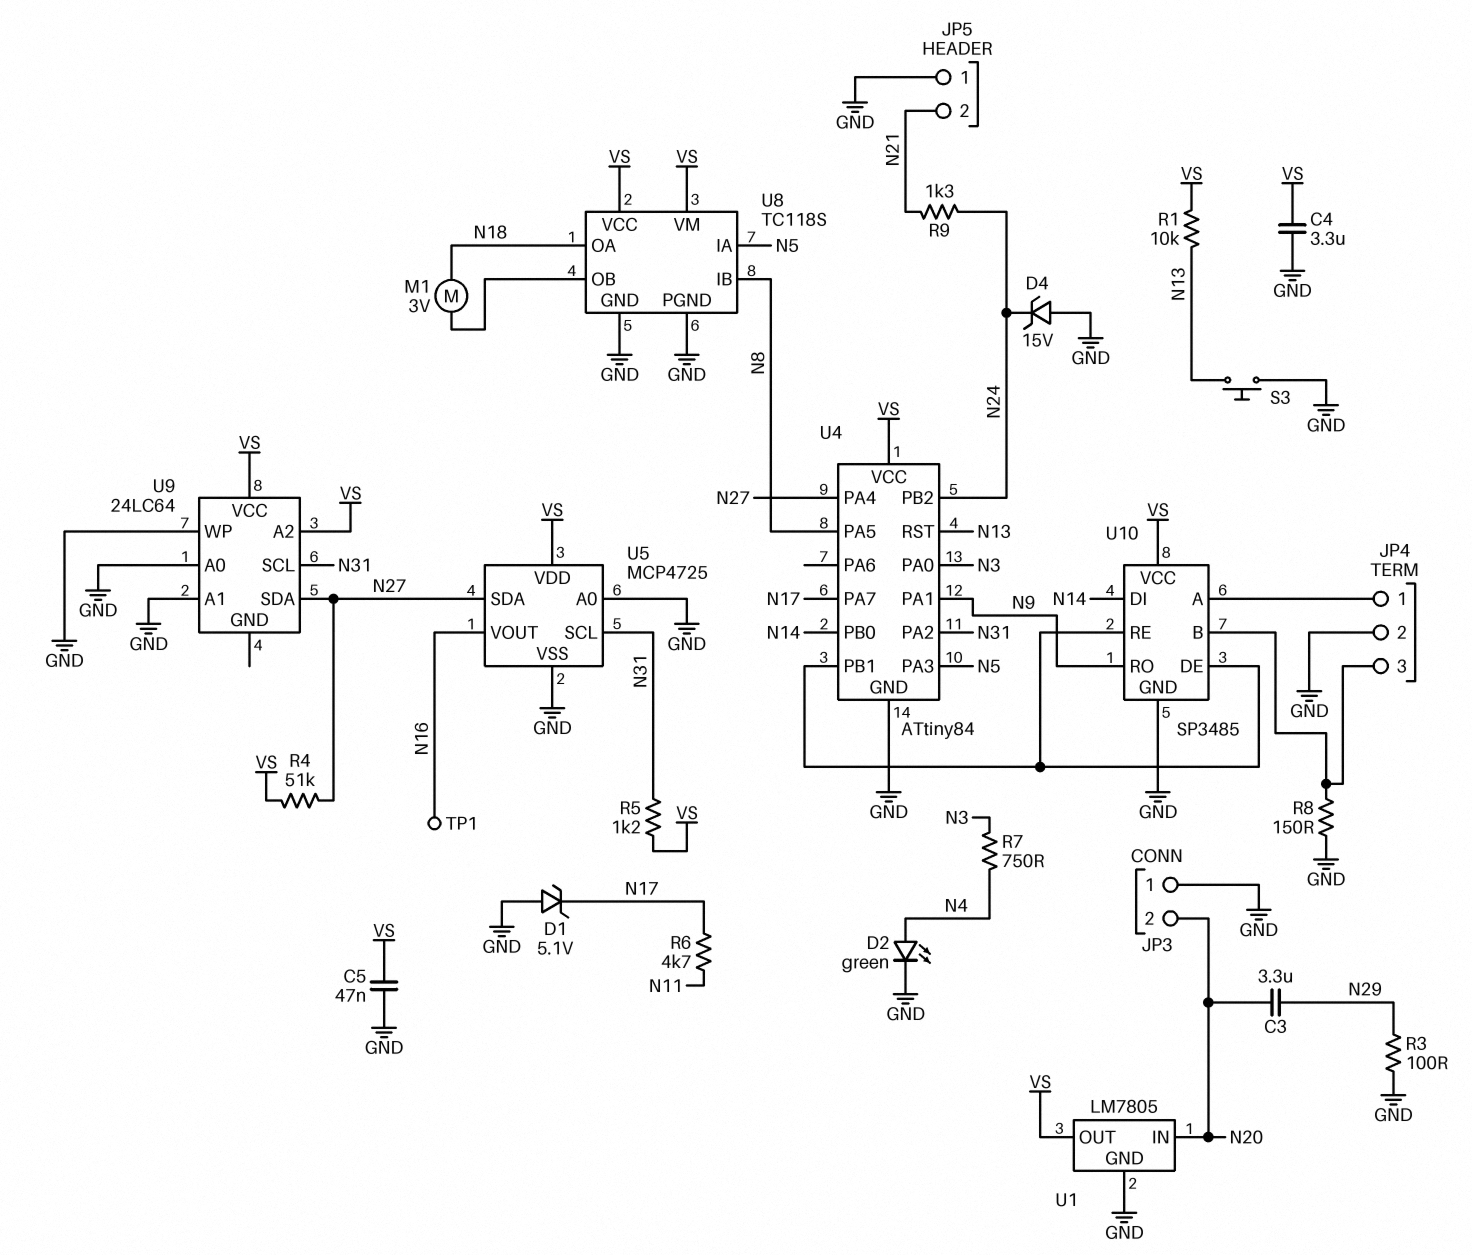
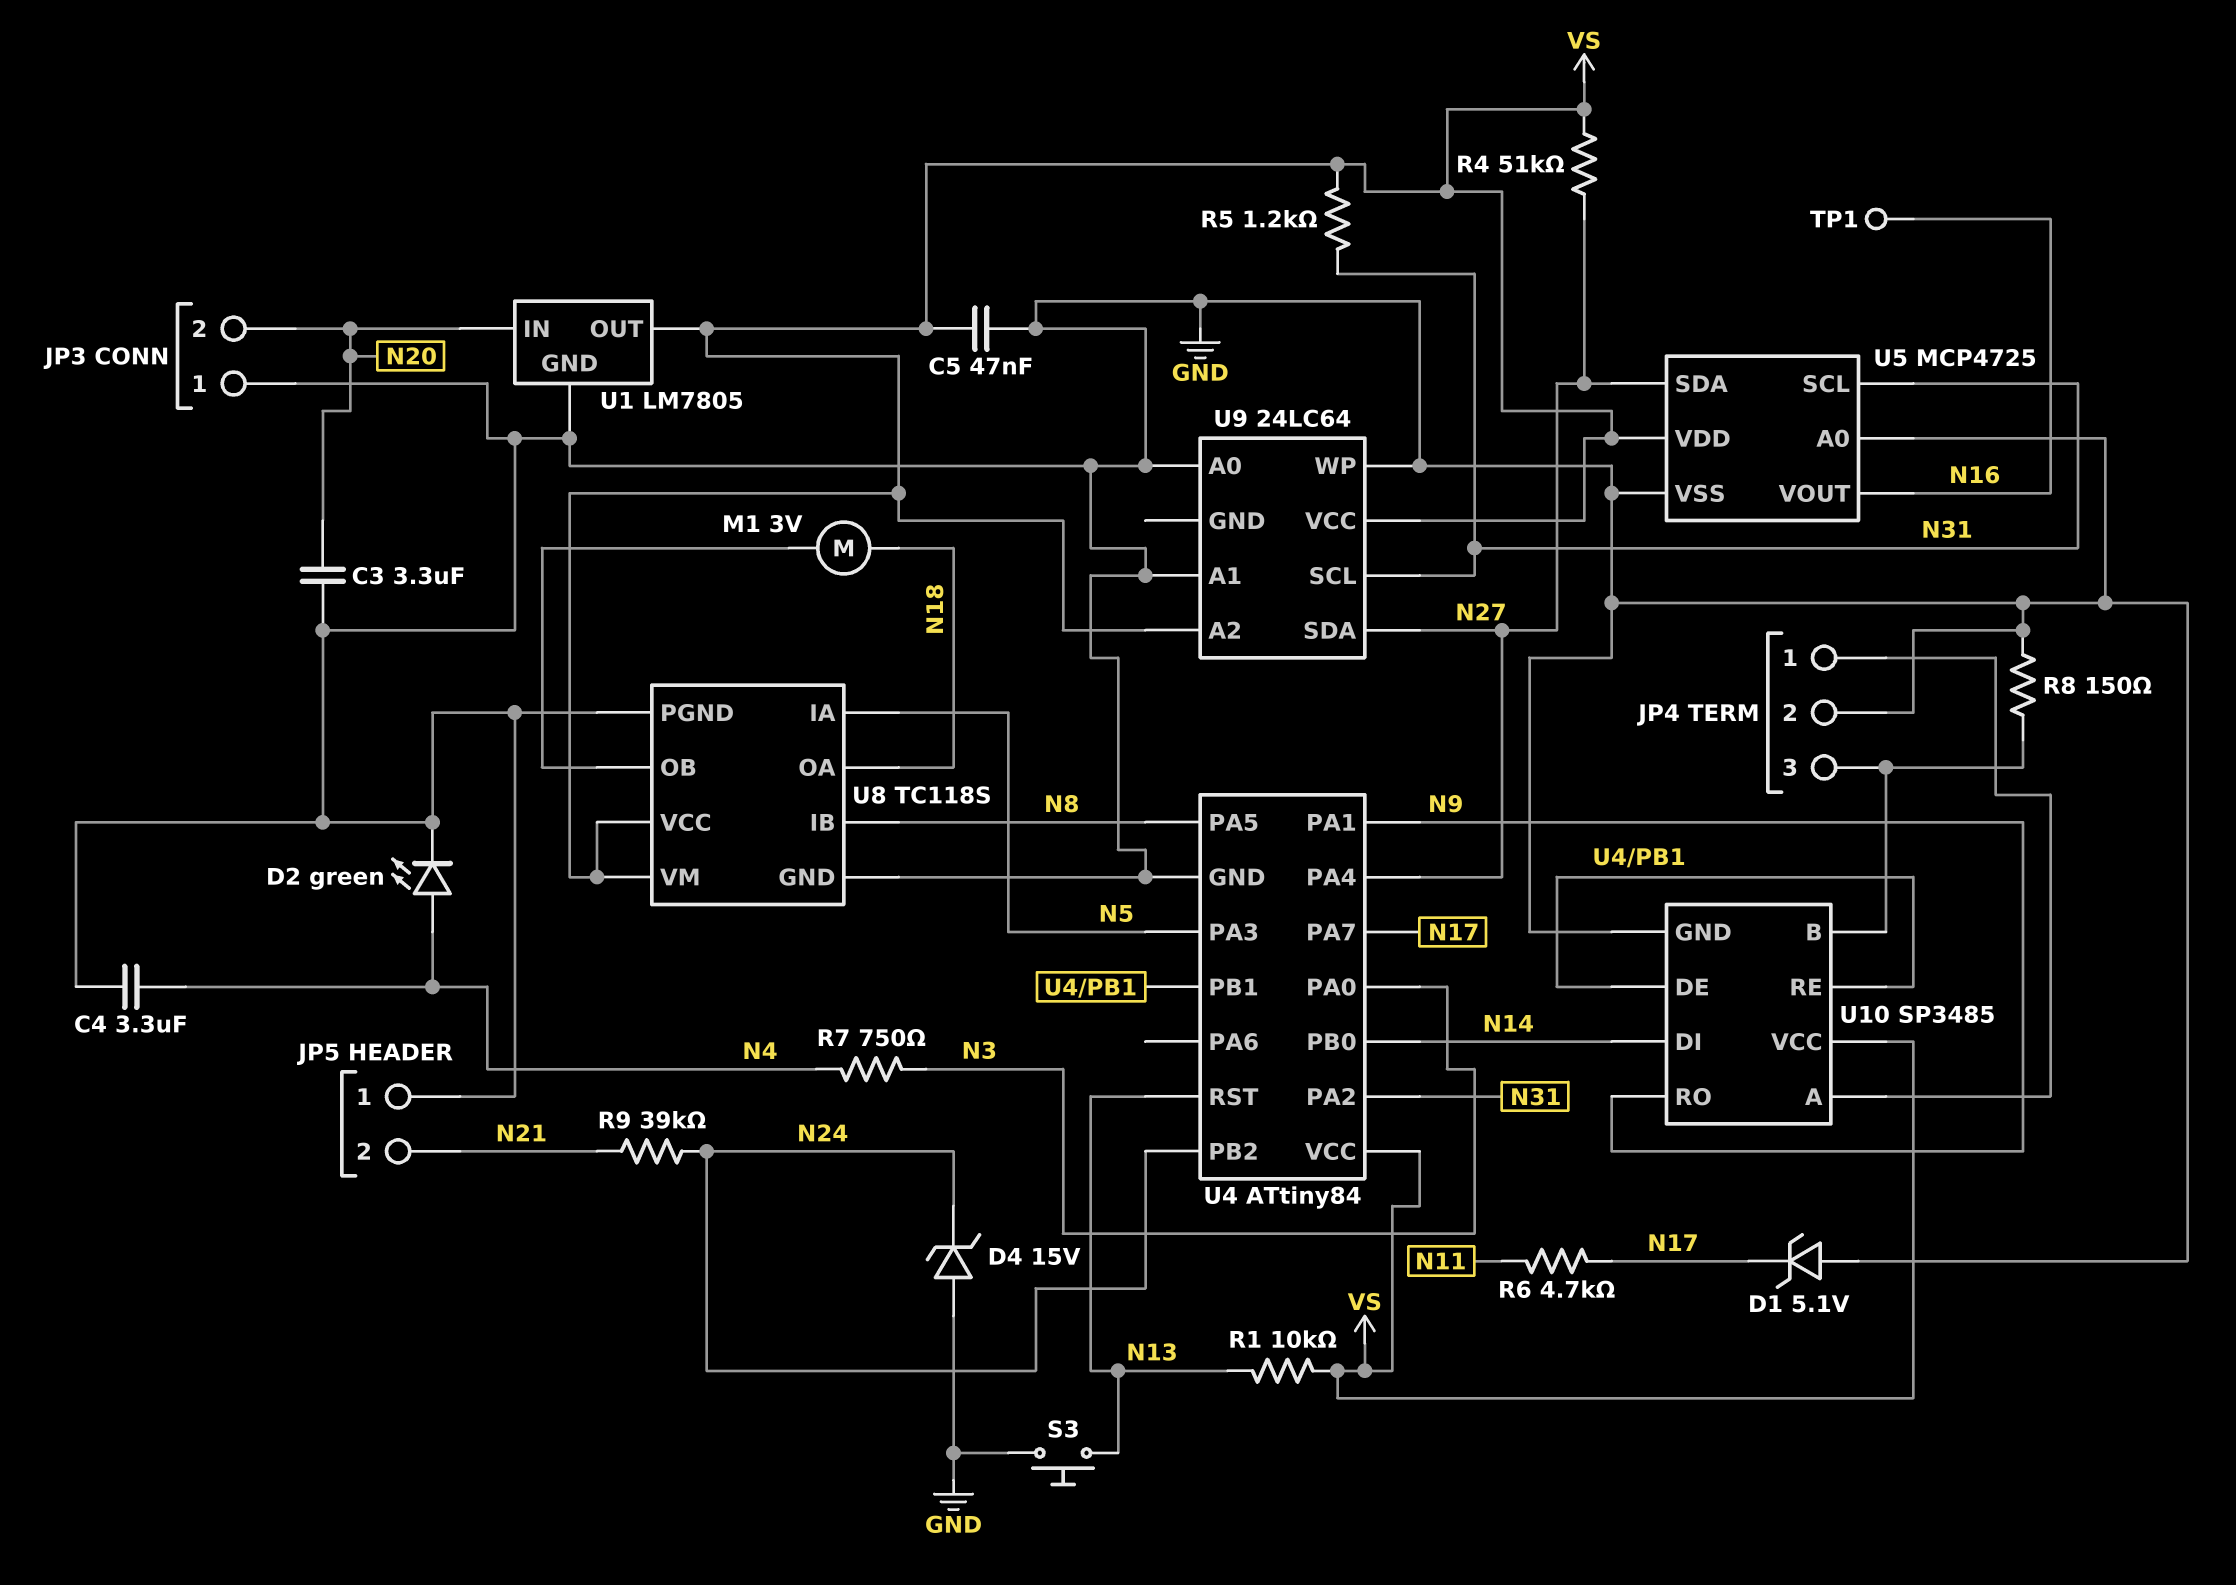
C3: 3.3uF (N20, N29) -> 3.3uF (GND, N20)
C4: 3.3uF (GND, VS) -> 3.3uF (GND, N4)
R3: 100 (GND, N29) -> none
R9: 1.3k (N21, N24) -> 39k (N21, N24)

